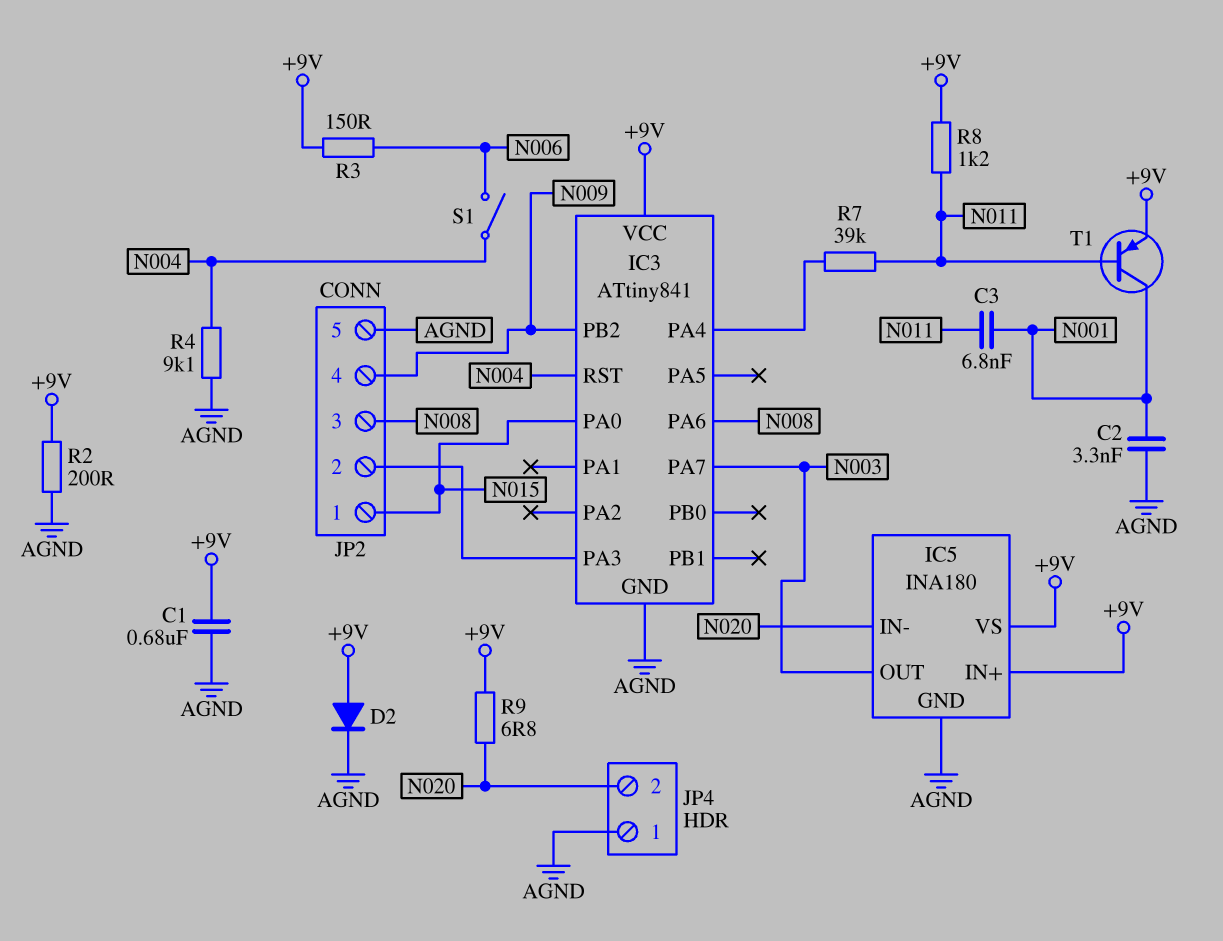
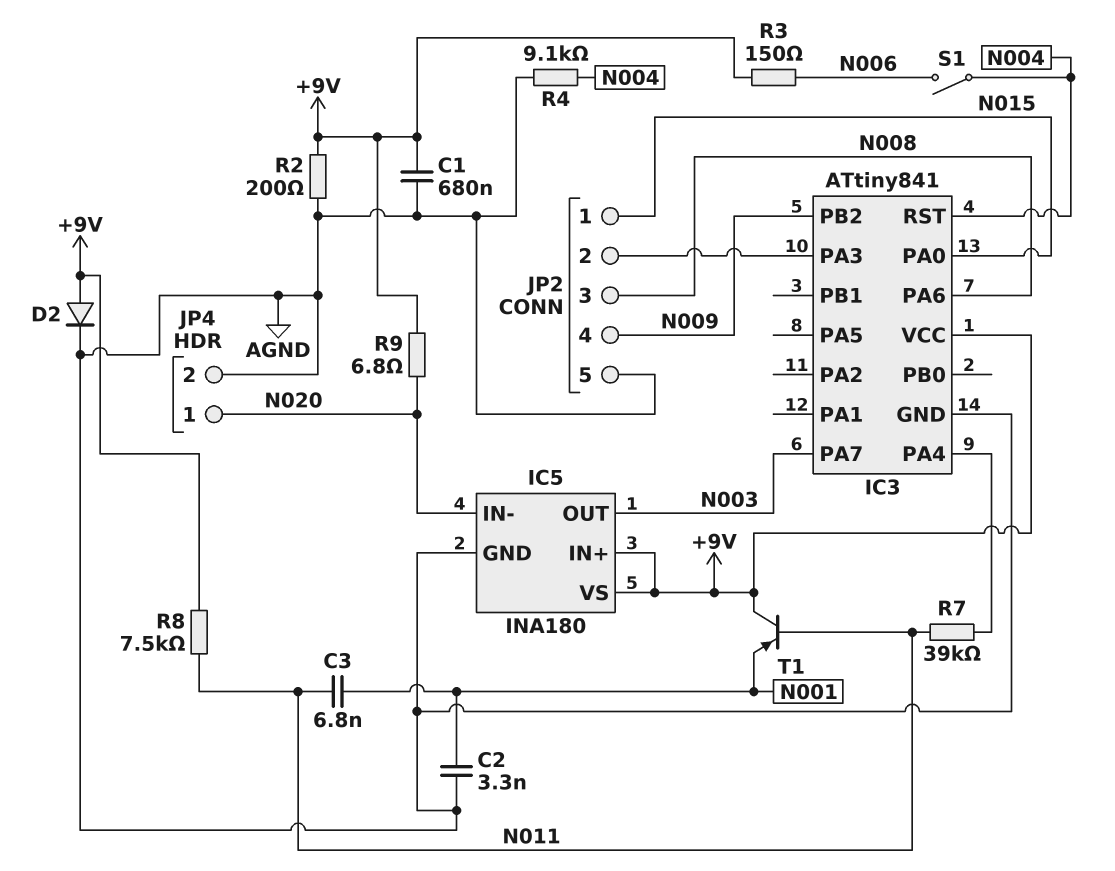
JP4 pin 1: AGND -> N020
JP4 pin 2: N020 -> AGND
R8: 1.2k (+9V, N011) -> 7.5k (+9V, N011)
T1: PNP (B N011, C N001, E +9V) -> PNP (B N011, C +9V, E N001)

